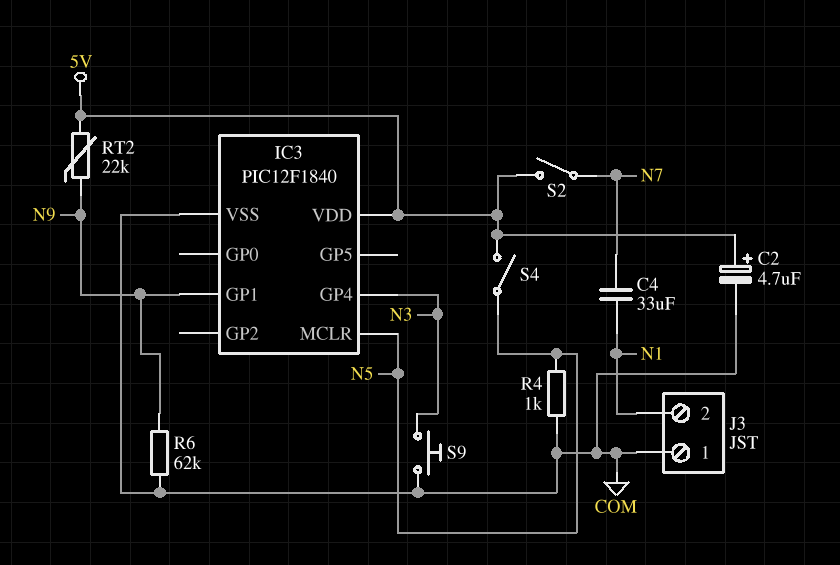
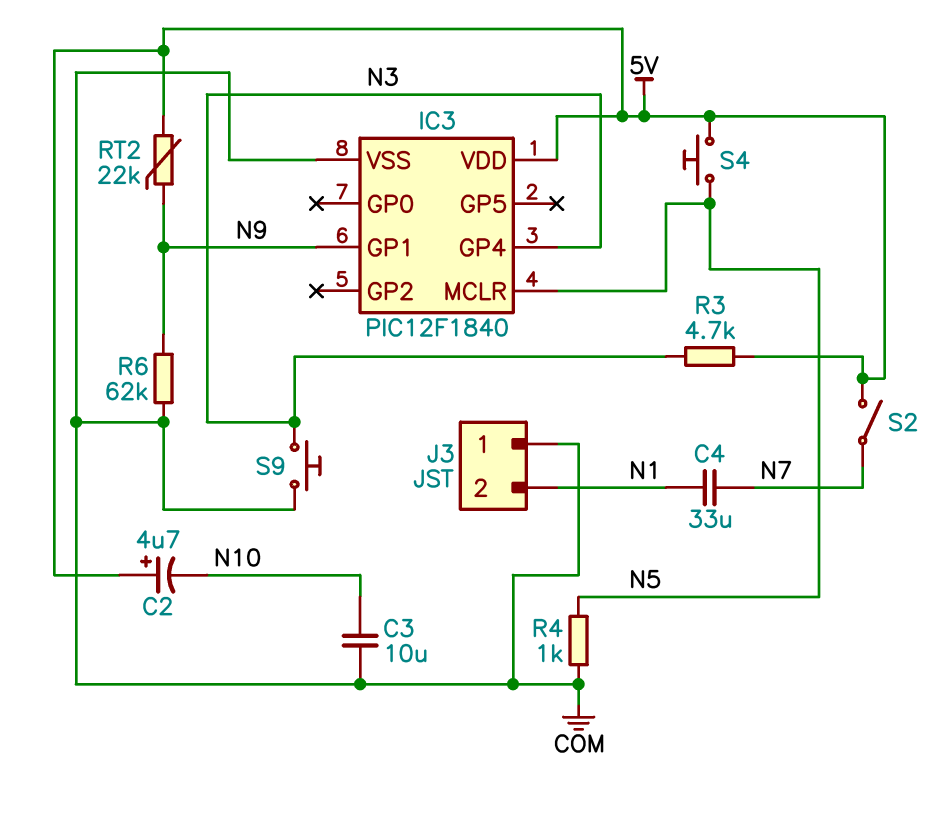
C2: 4.7uF (plus 5V, minus COM) -> 4.7uF (plus 5V, minus N10)
C3: none -> 10uF (COM, N10)
R3: none -> 4.7k (5V, N3)
S4: switch (5V, N5) -> button (5V, N5)

